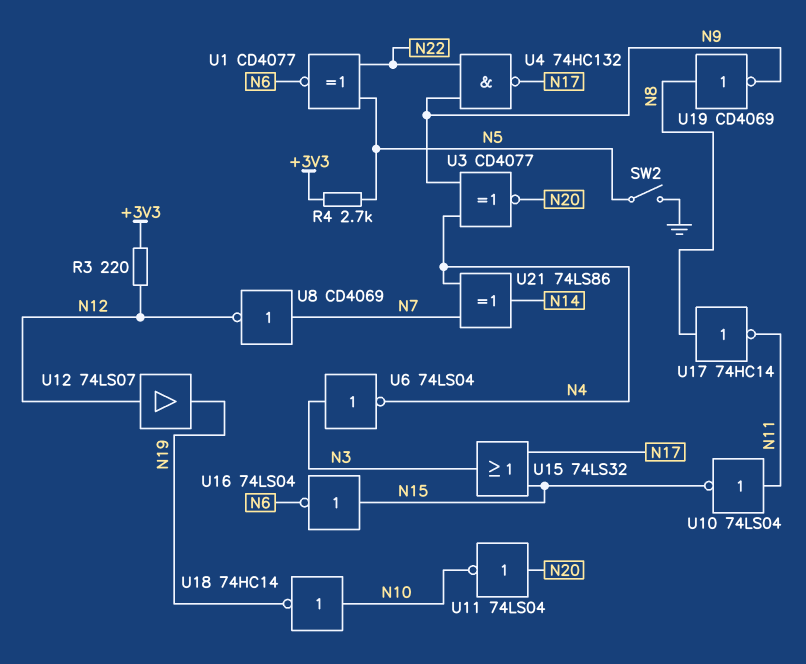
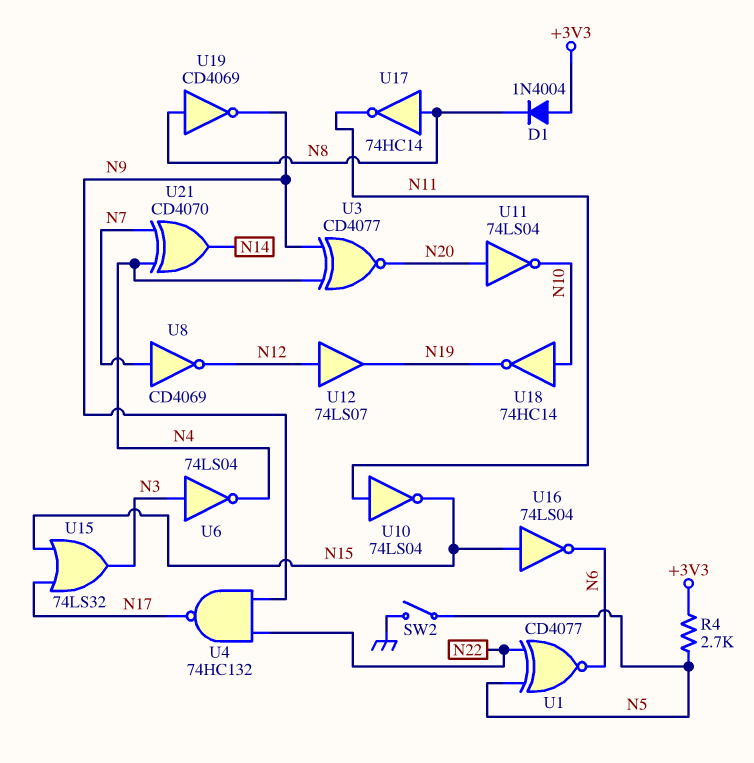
D1: none -> diode 1N4004 (A +3V3, K N8)
R3: 220 (+3V3, N12) -> none
U21: XOR 74LS86 (in N4, in N7, out N14) -> XOR CD4070 (in N4, in N7, out N14)

